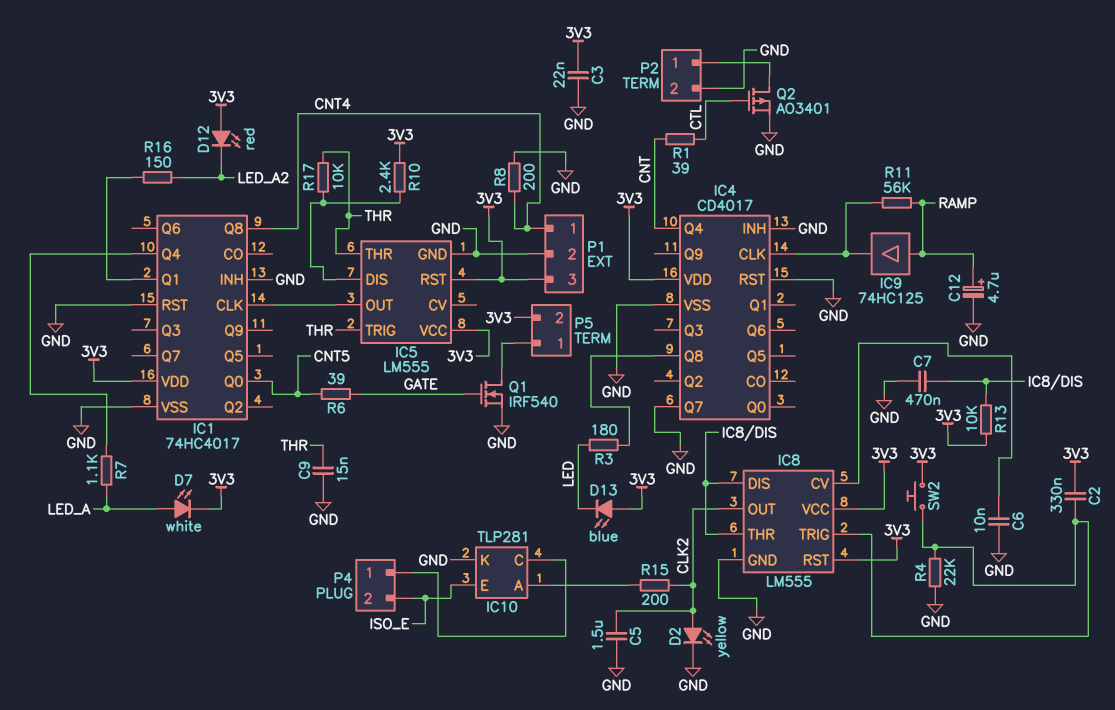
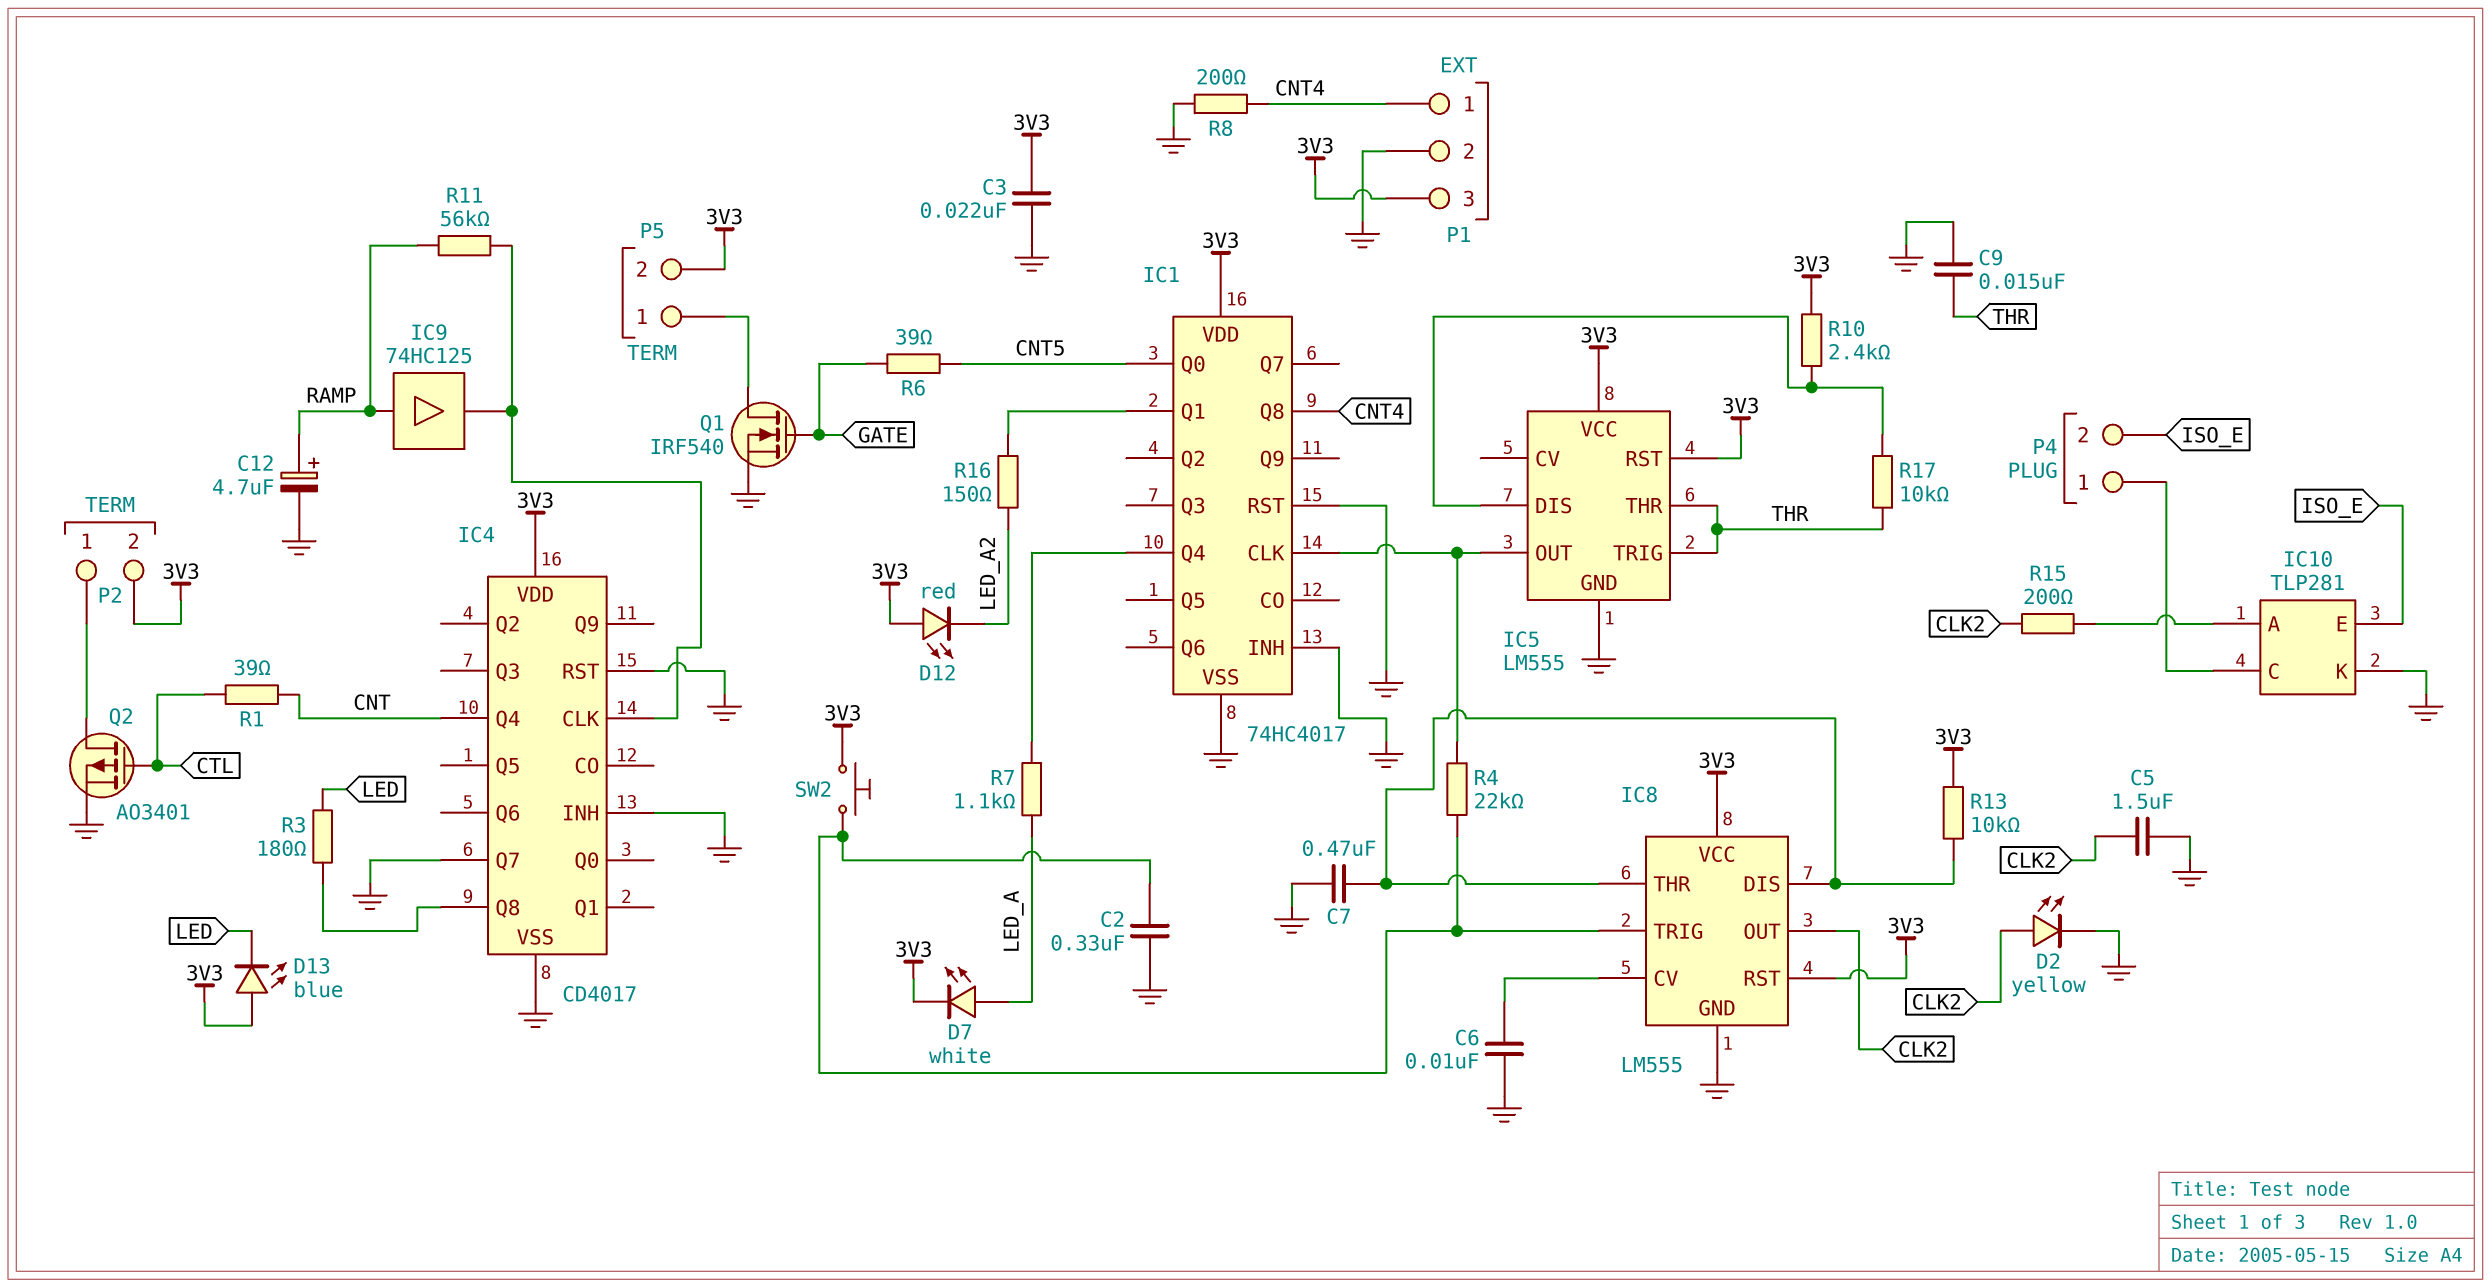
C2: 330nF (3V3, IC8/TRIG) -> 330nF (GND, IC8/TRIG)
P2 pin 2: GND -> 3V3
R4: 22k (GND, IC8/TRIG) -> 22k (IC1/CLK, IC8/TRIG)

